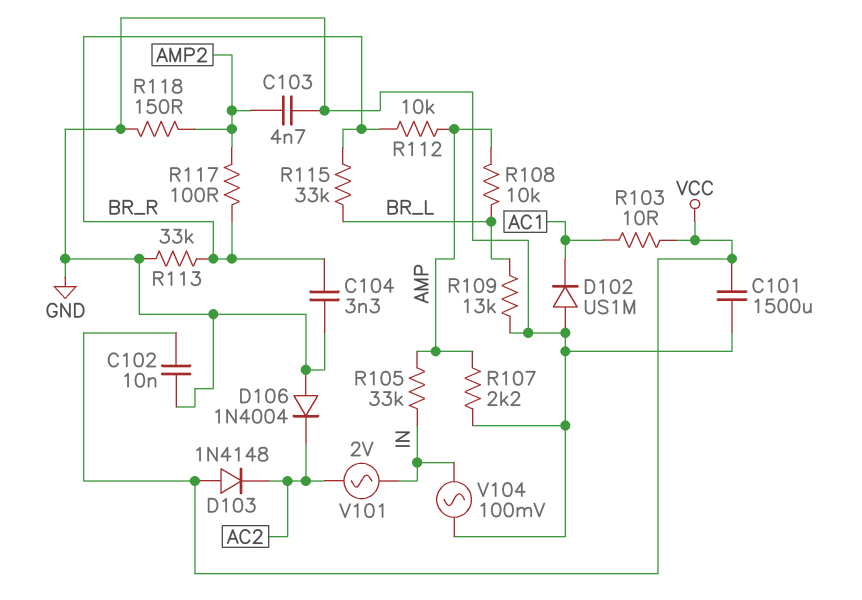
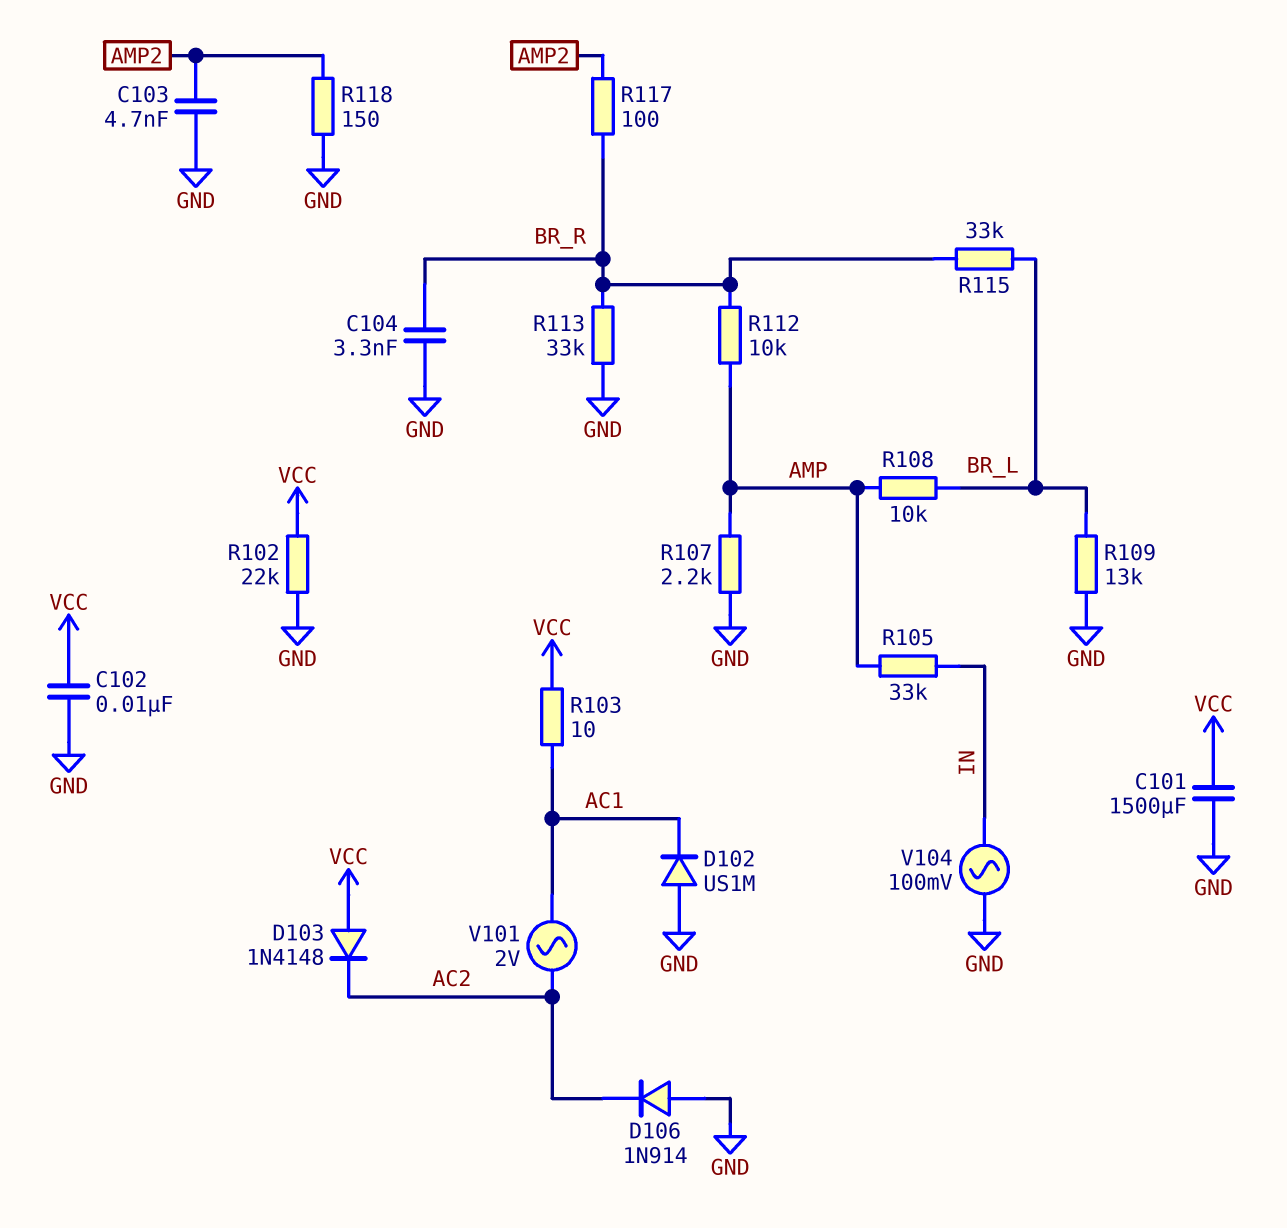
D106: diode 1N4004 (A GND, K AC2) -> diode 1N914 (A GND, K AC2)
R102: none -> 22k (GND, VCC)
V101: AC 2V (AC2, IN) -> AC 2V (AC1, AC2)

